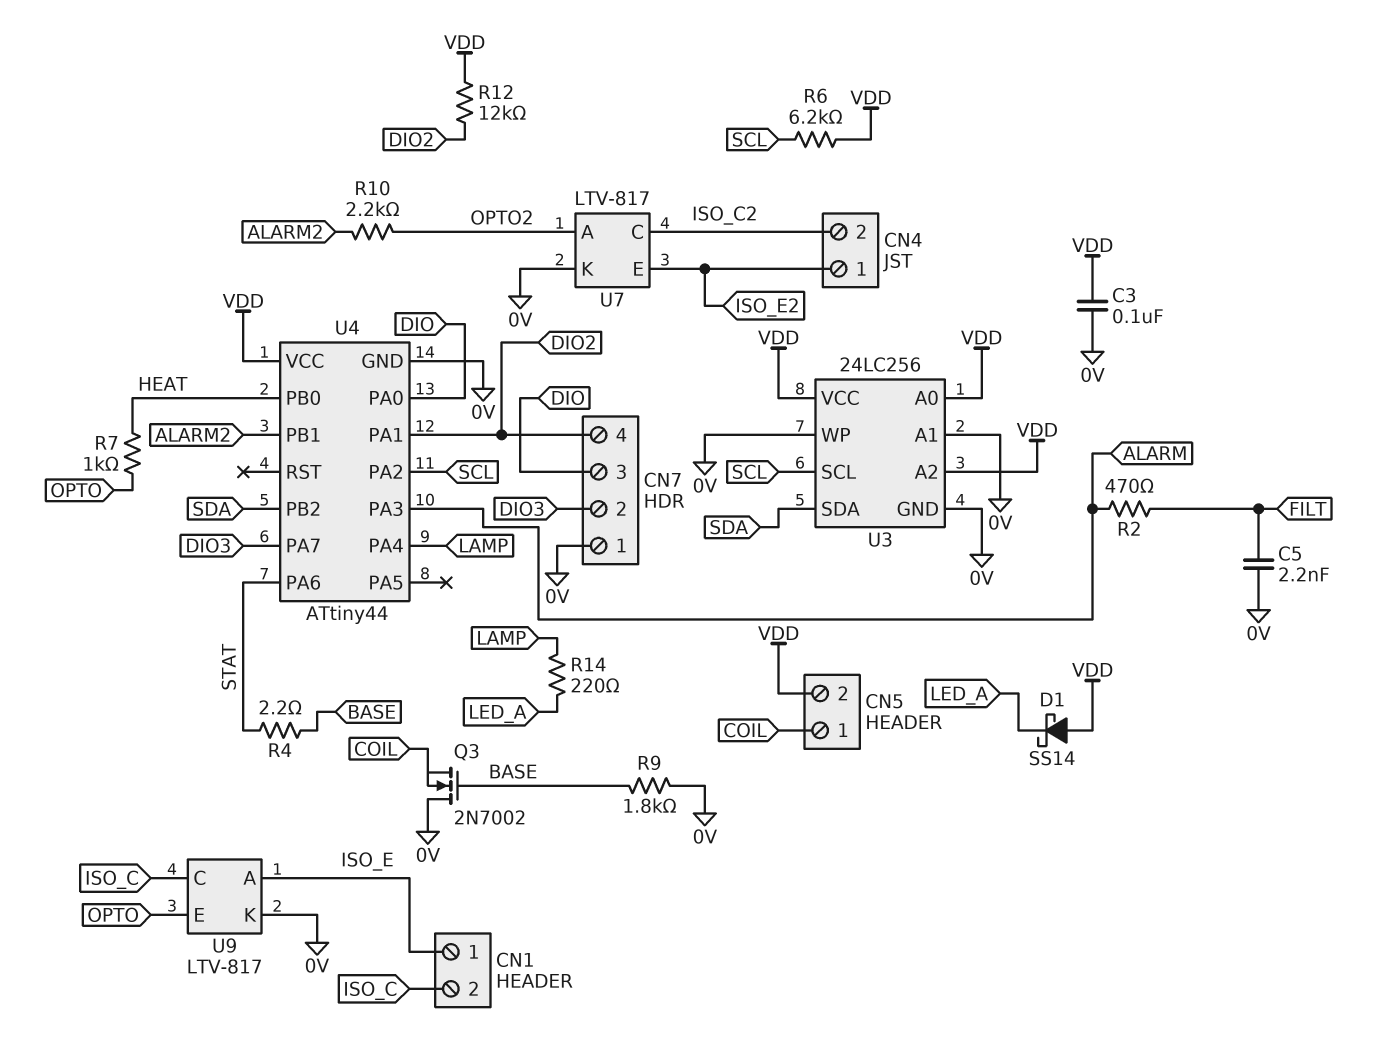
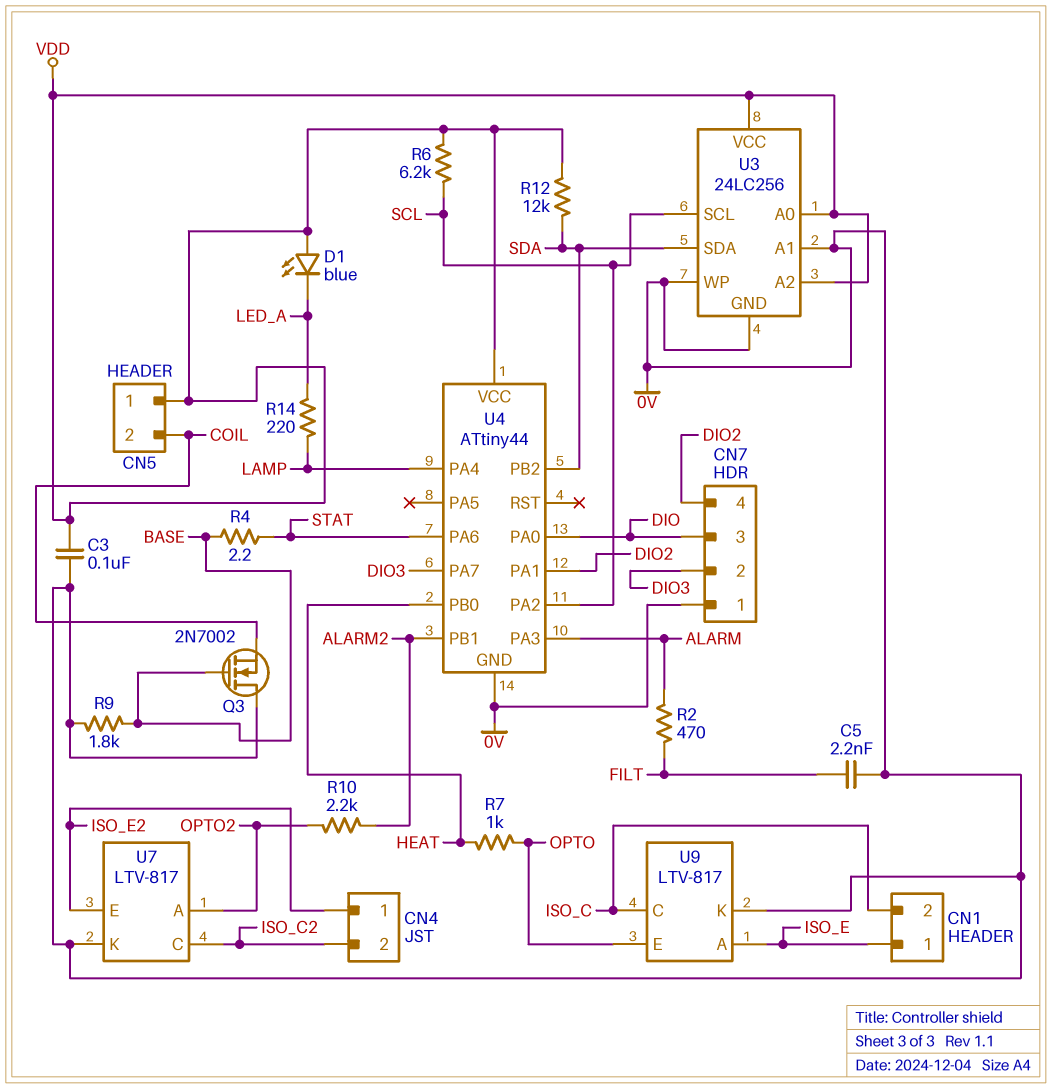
CN5 pin 1: COIL -> VDD
CN5 pin 2: VDD -> COIL
D1: schottky SS14 (A VDD, K LED_A) -> LED blue (A VDD, K LED_A)
R12: 12k (DIO2, VDD) -> 12k (SDA, VDD)

